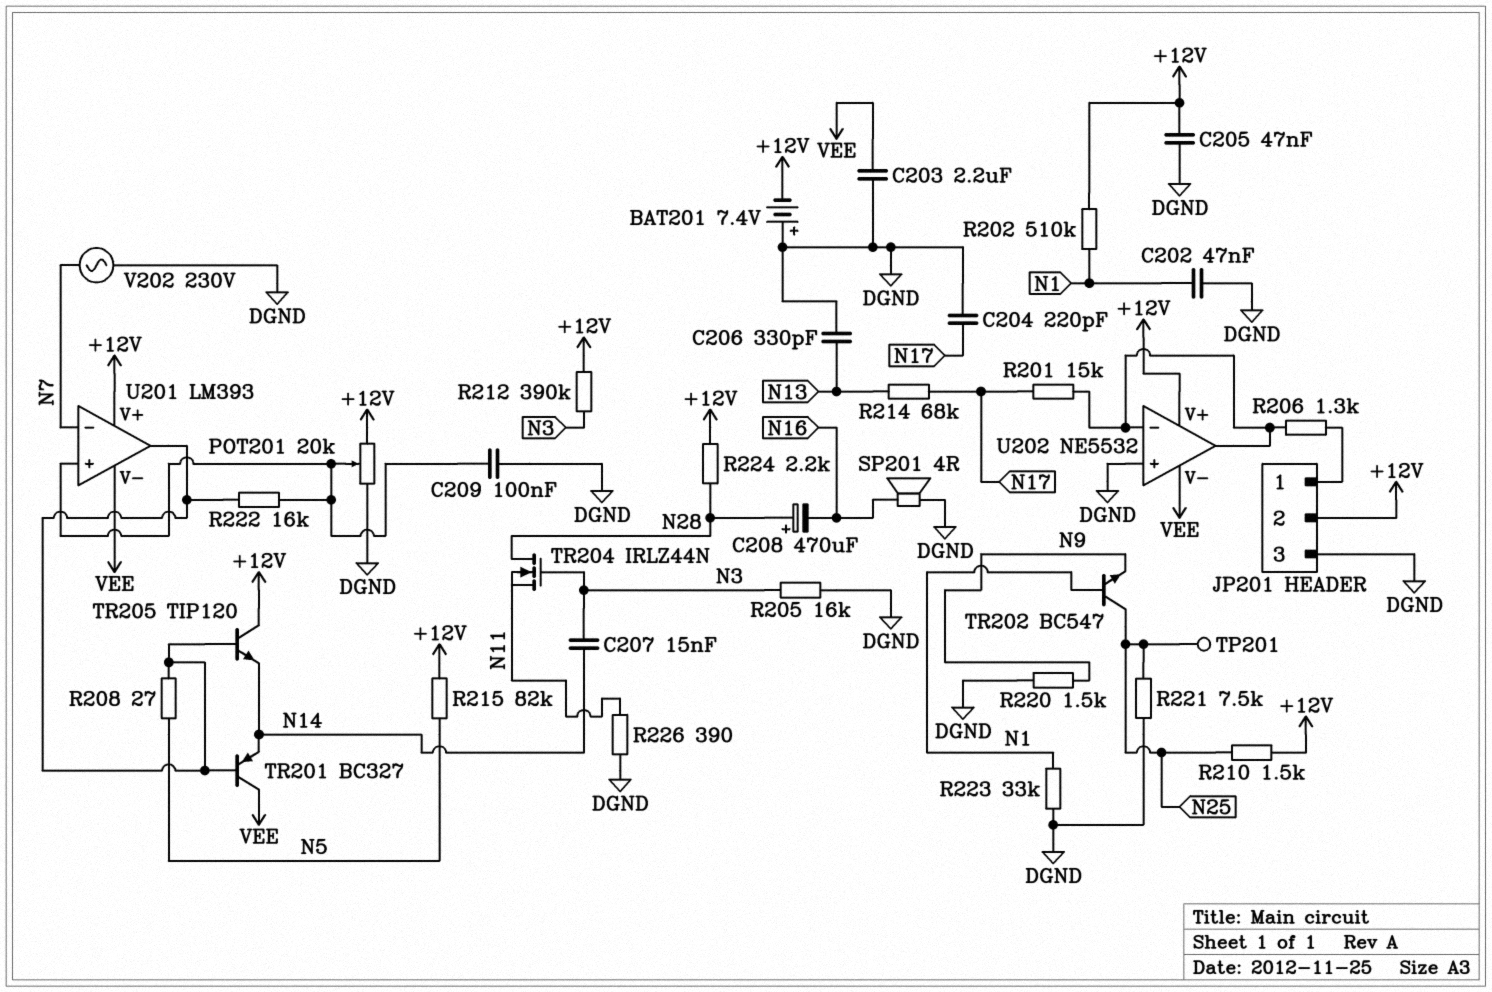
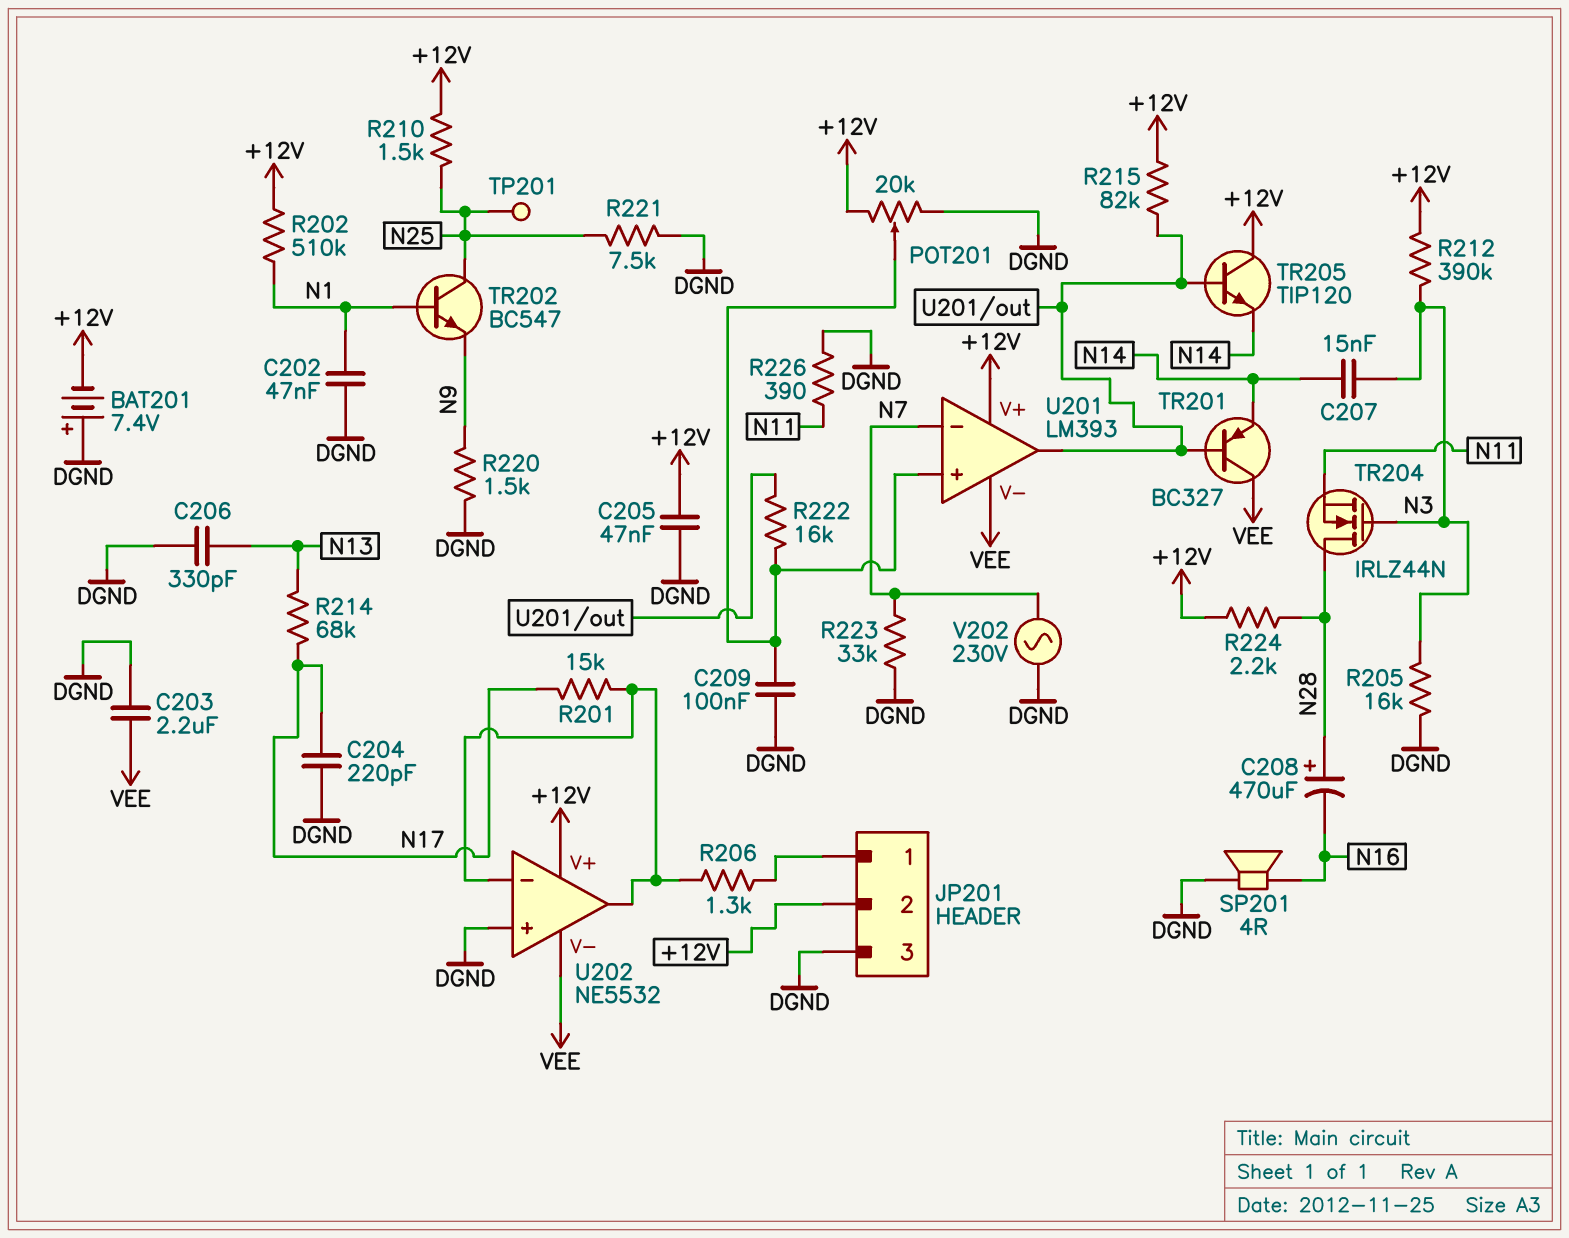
R208: 27 (N5, U201/out) -> none
R215: 82k (+12V, N5) -> 82k (+12V, U201/out)
R223: 33k (DGND, N1) -> 33k (DGND, N7)

